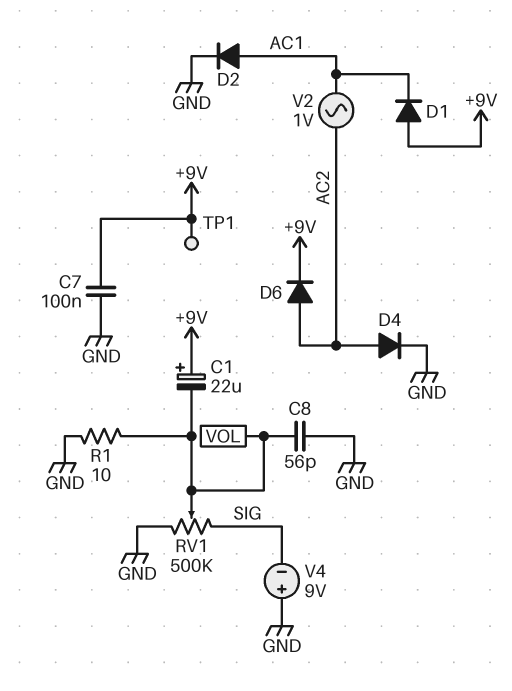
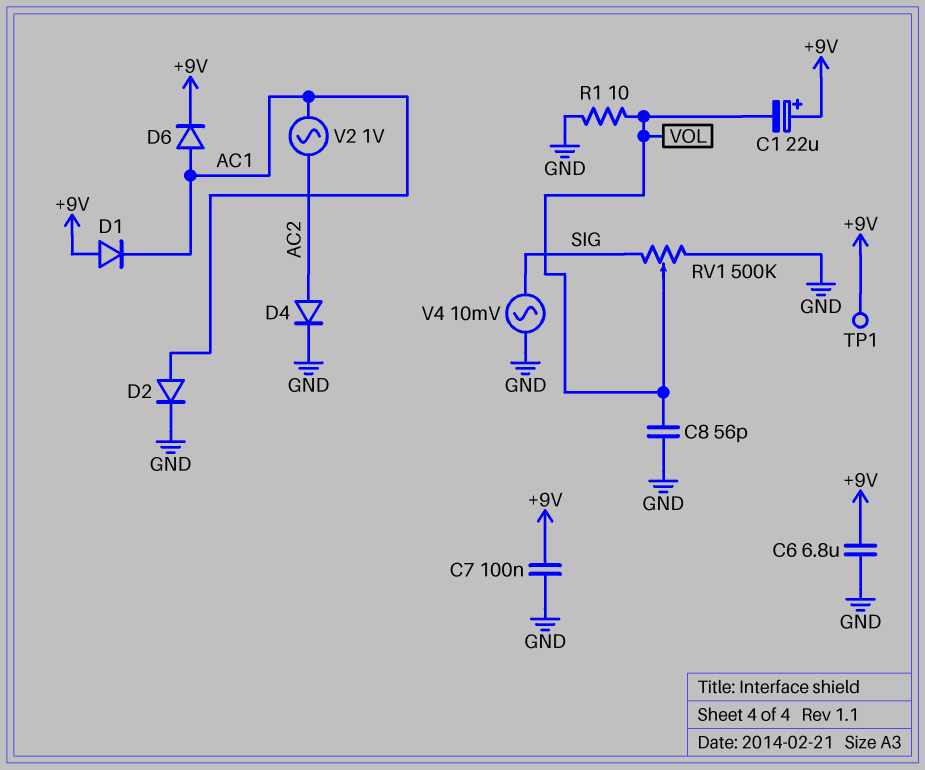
C6: none -> 6.8uF (+9V, GND)
D6: diode (A AC2, K +9V) -> diode (A AC1, K +9V)
V4: 9V (plus GND, minus SIG) -> AC 10mV (GND, SIG)

